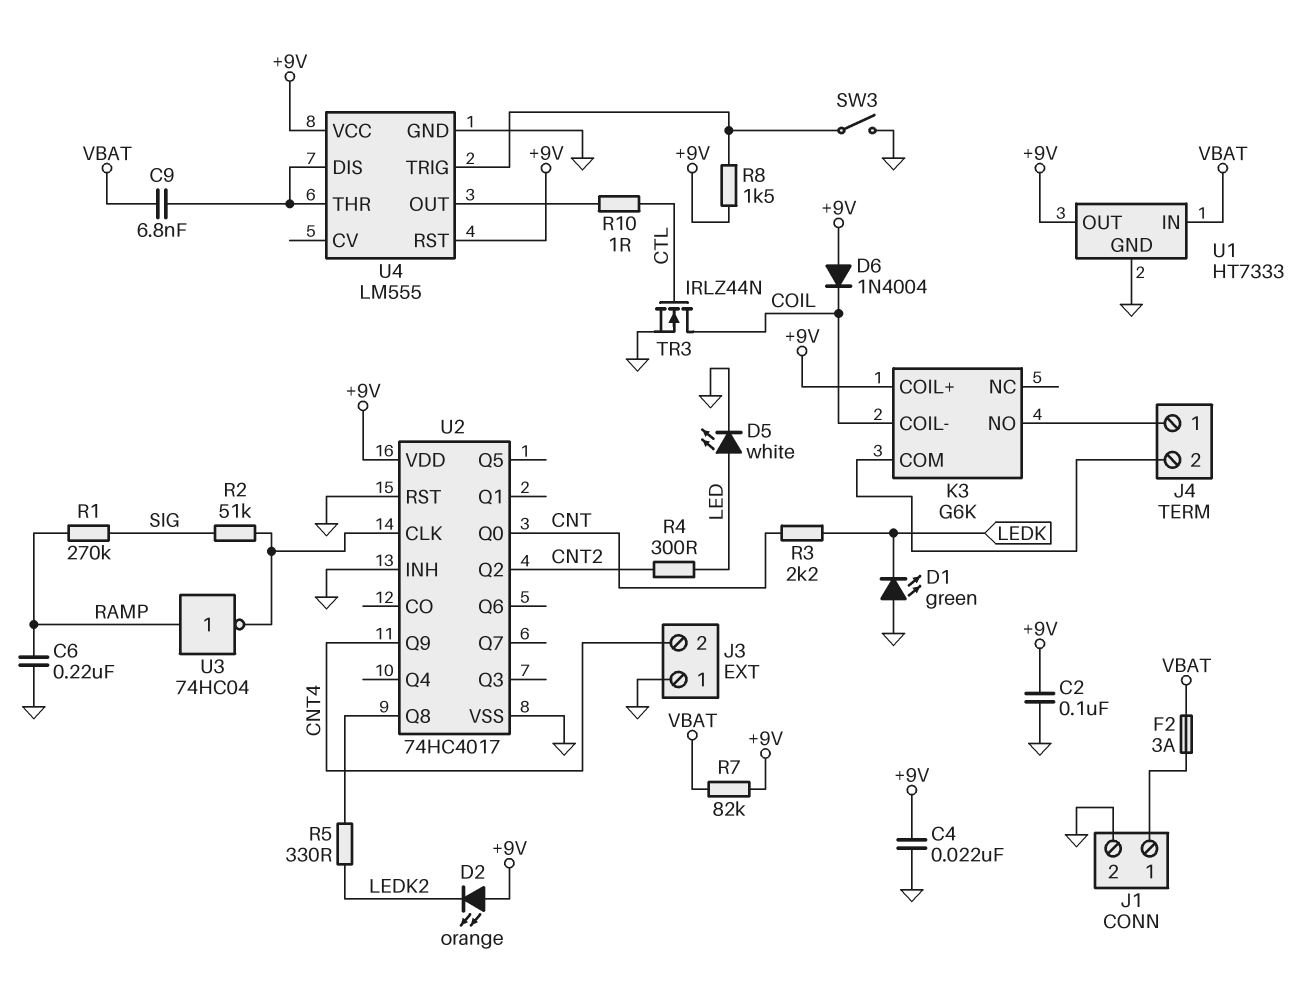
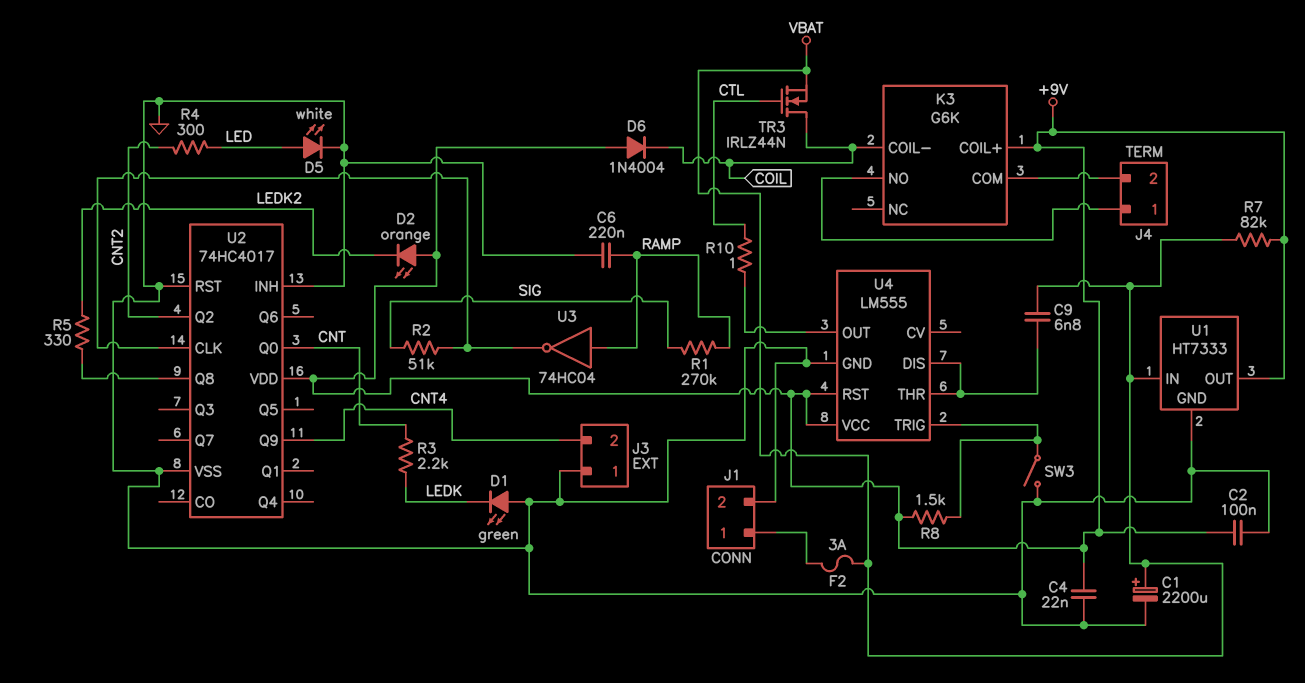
C1: none -> 2200uF (plus VBAT, minus GND)
TR3: NMOS IRLZ44N (G CTL, D COIL, S GND) -> NMOS IRLZ44N (G CTL, D COIL, S VBAT)

